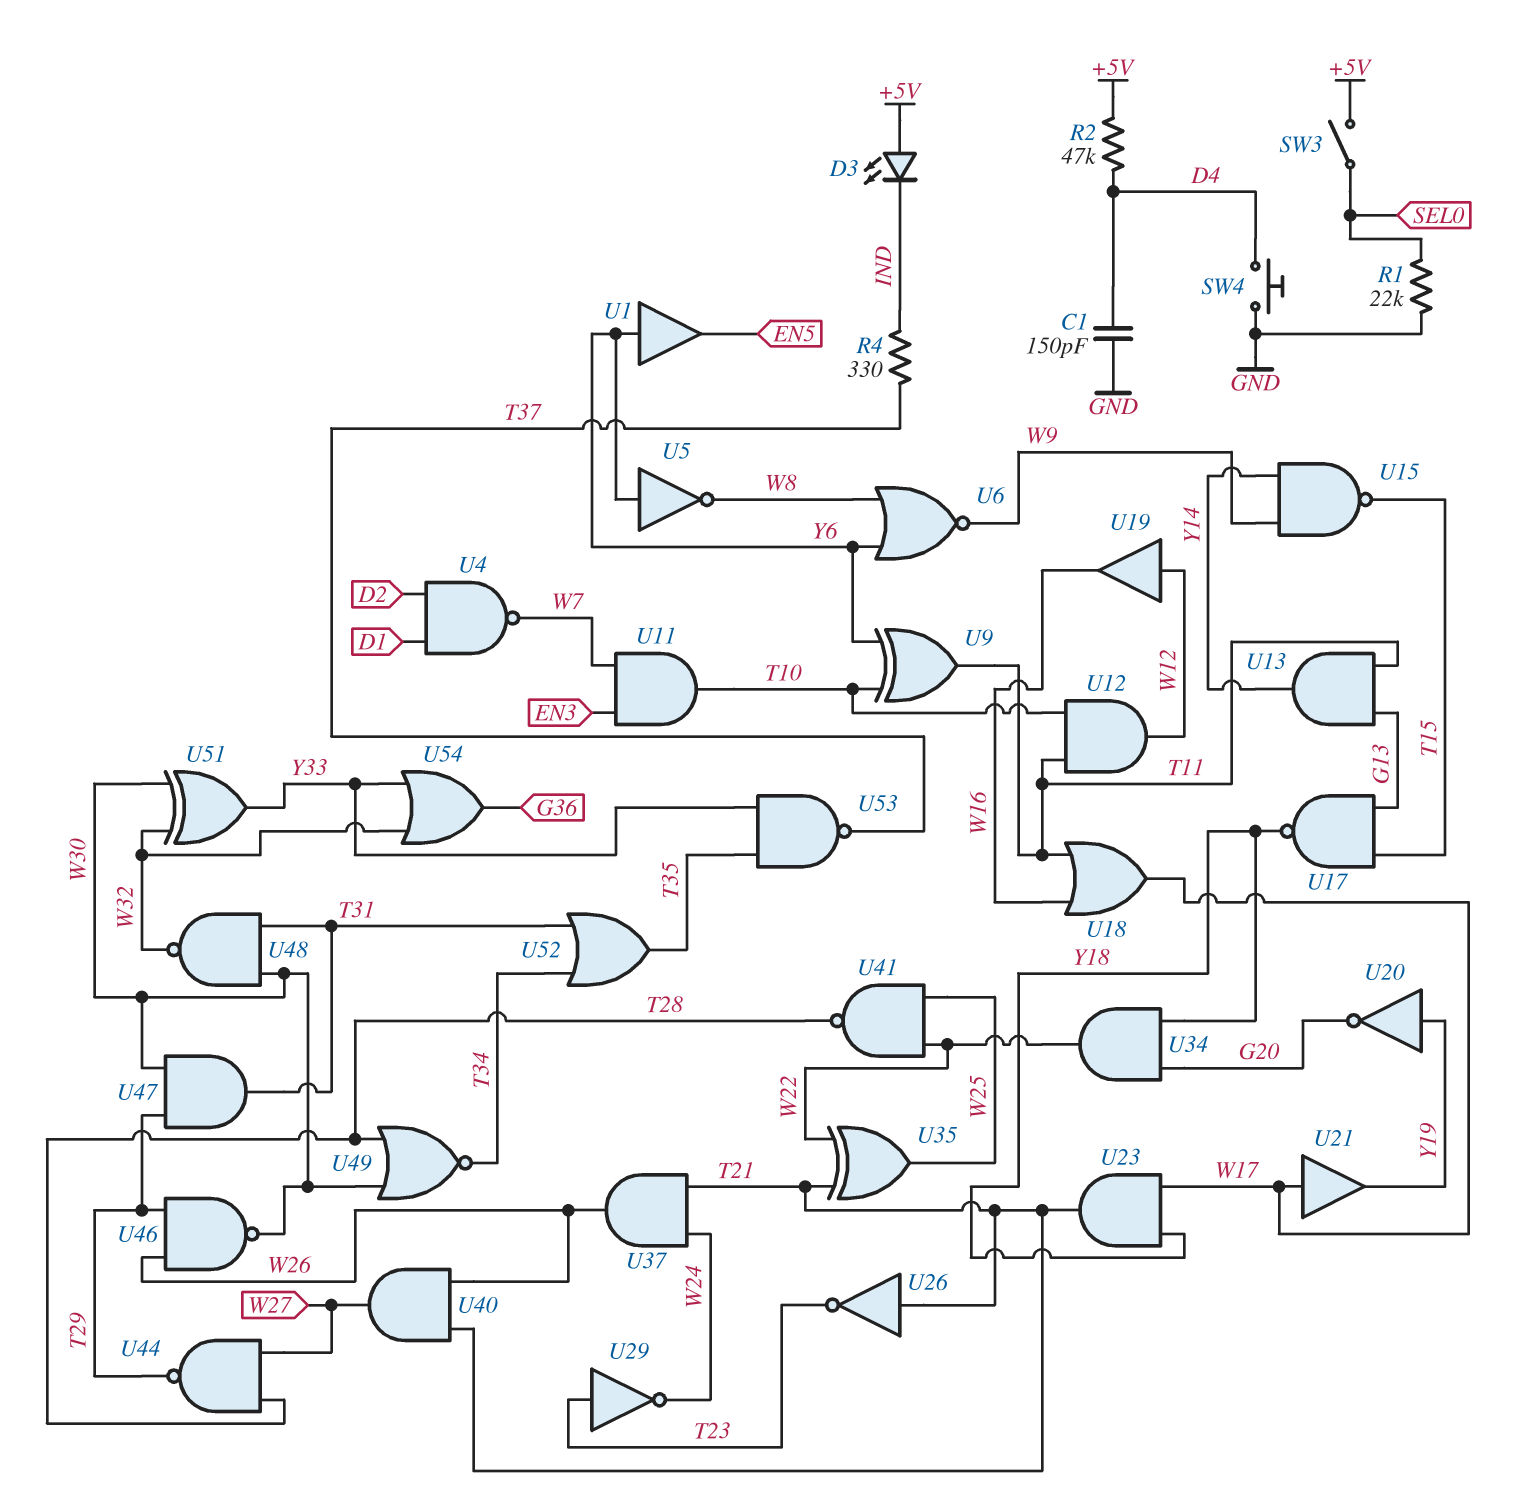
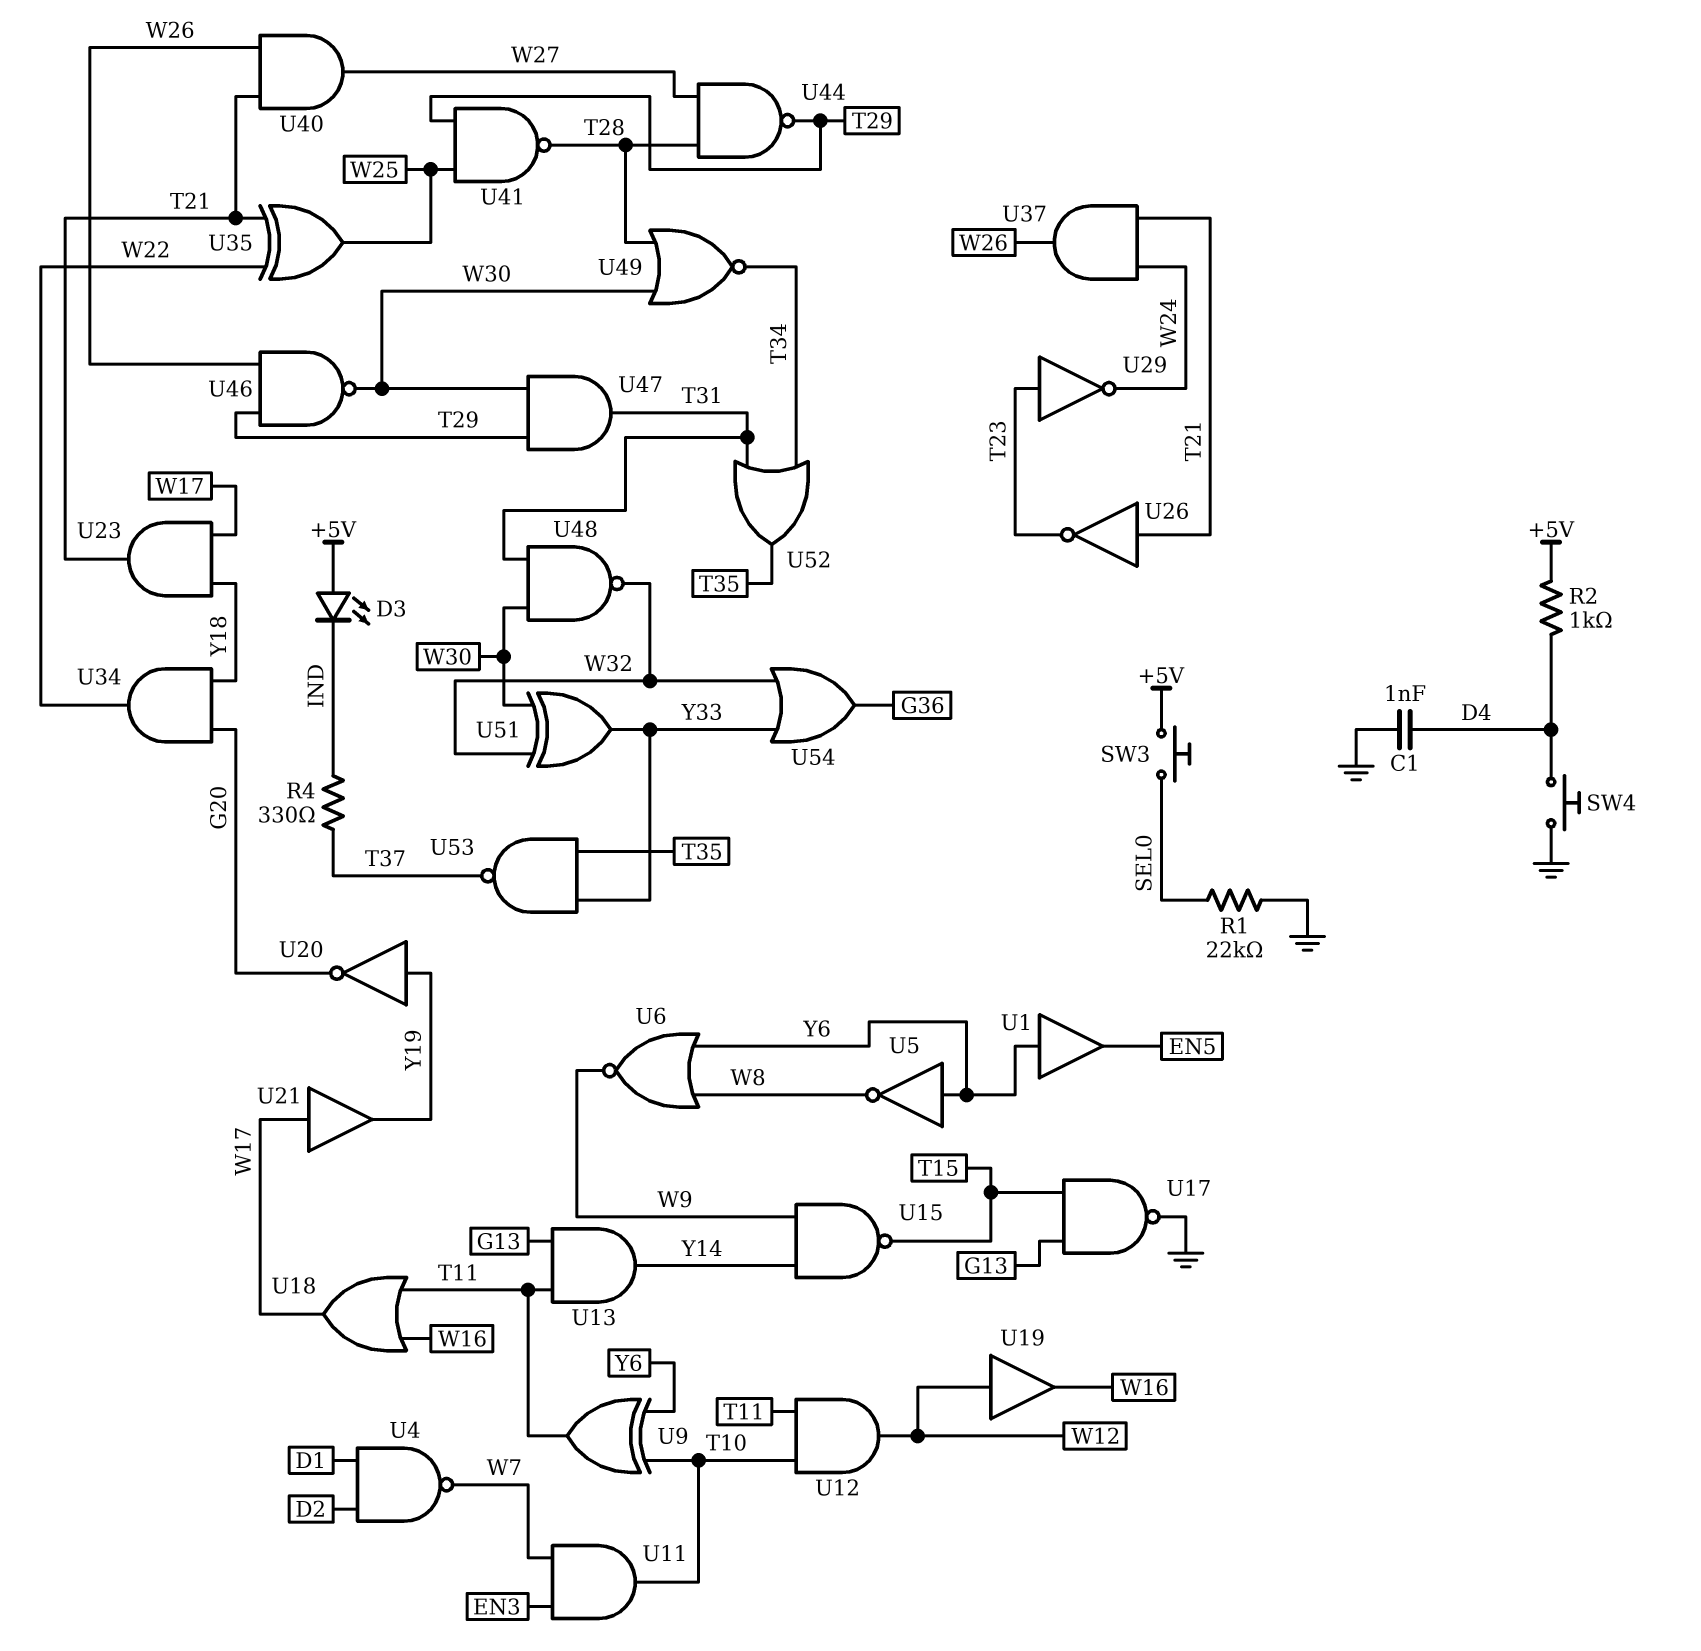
C1: 150pF (D4, GND) -> 1nF (D4, GND)
R2: 47k (+5V, D4) -> 1k (+5V, D4)
SW3: switch (+5V, SEL0) -> button (+5V, SEL0)
U17: NAND (in G13, in T15, out Y18) -> NAND (in G13, in T15, out GND)
U41: NAND (in W22, in W25, out T28) -> NAND (in T29, in W25, out T28)

